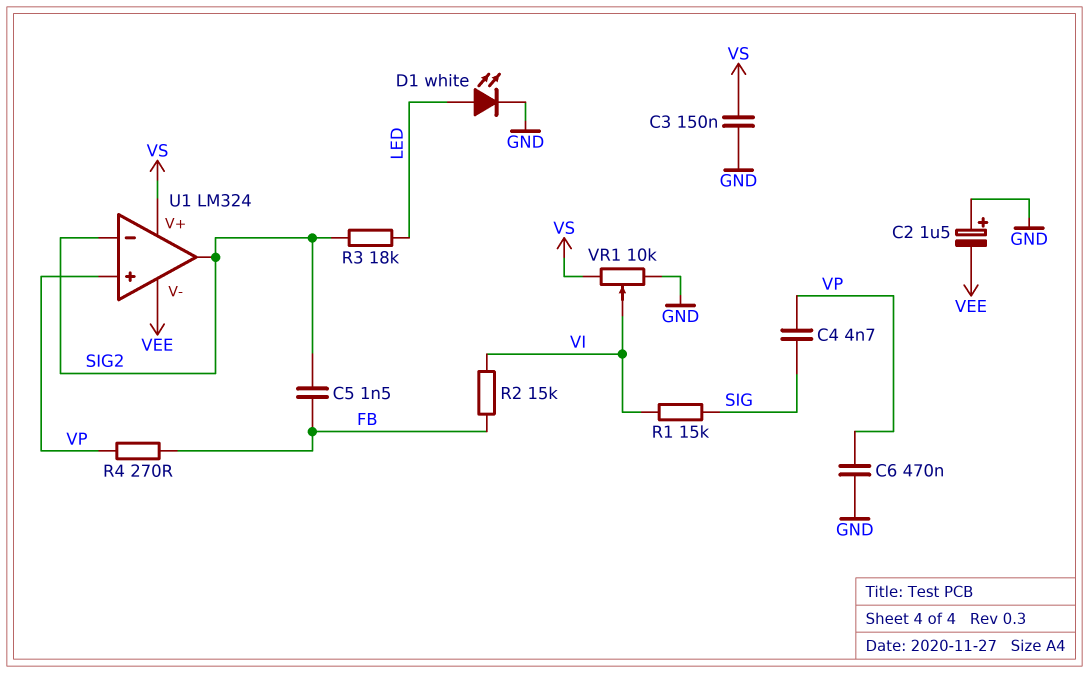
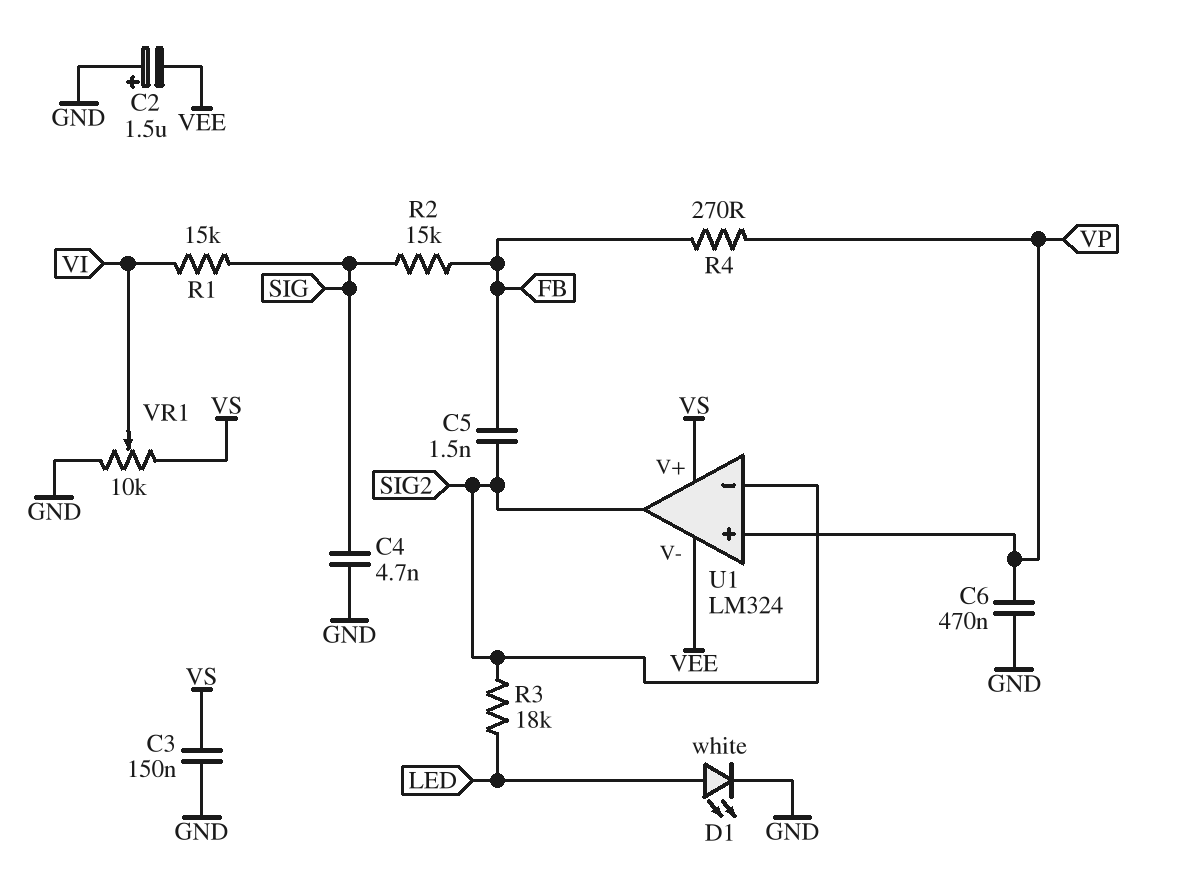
C4: 4.7nF (SIG, VP) -> 4.7nF (GND, SIG)
R2: 15k (FB, VI) -> 15k (FB, SIG)

